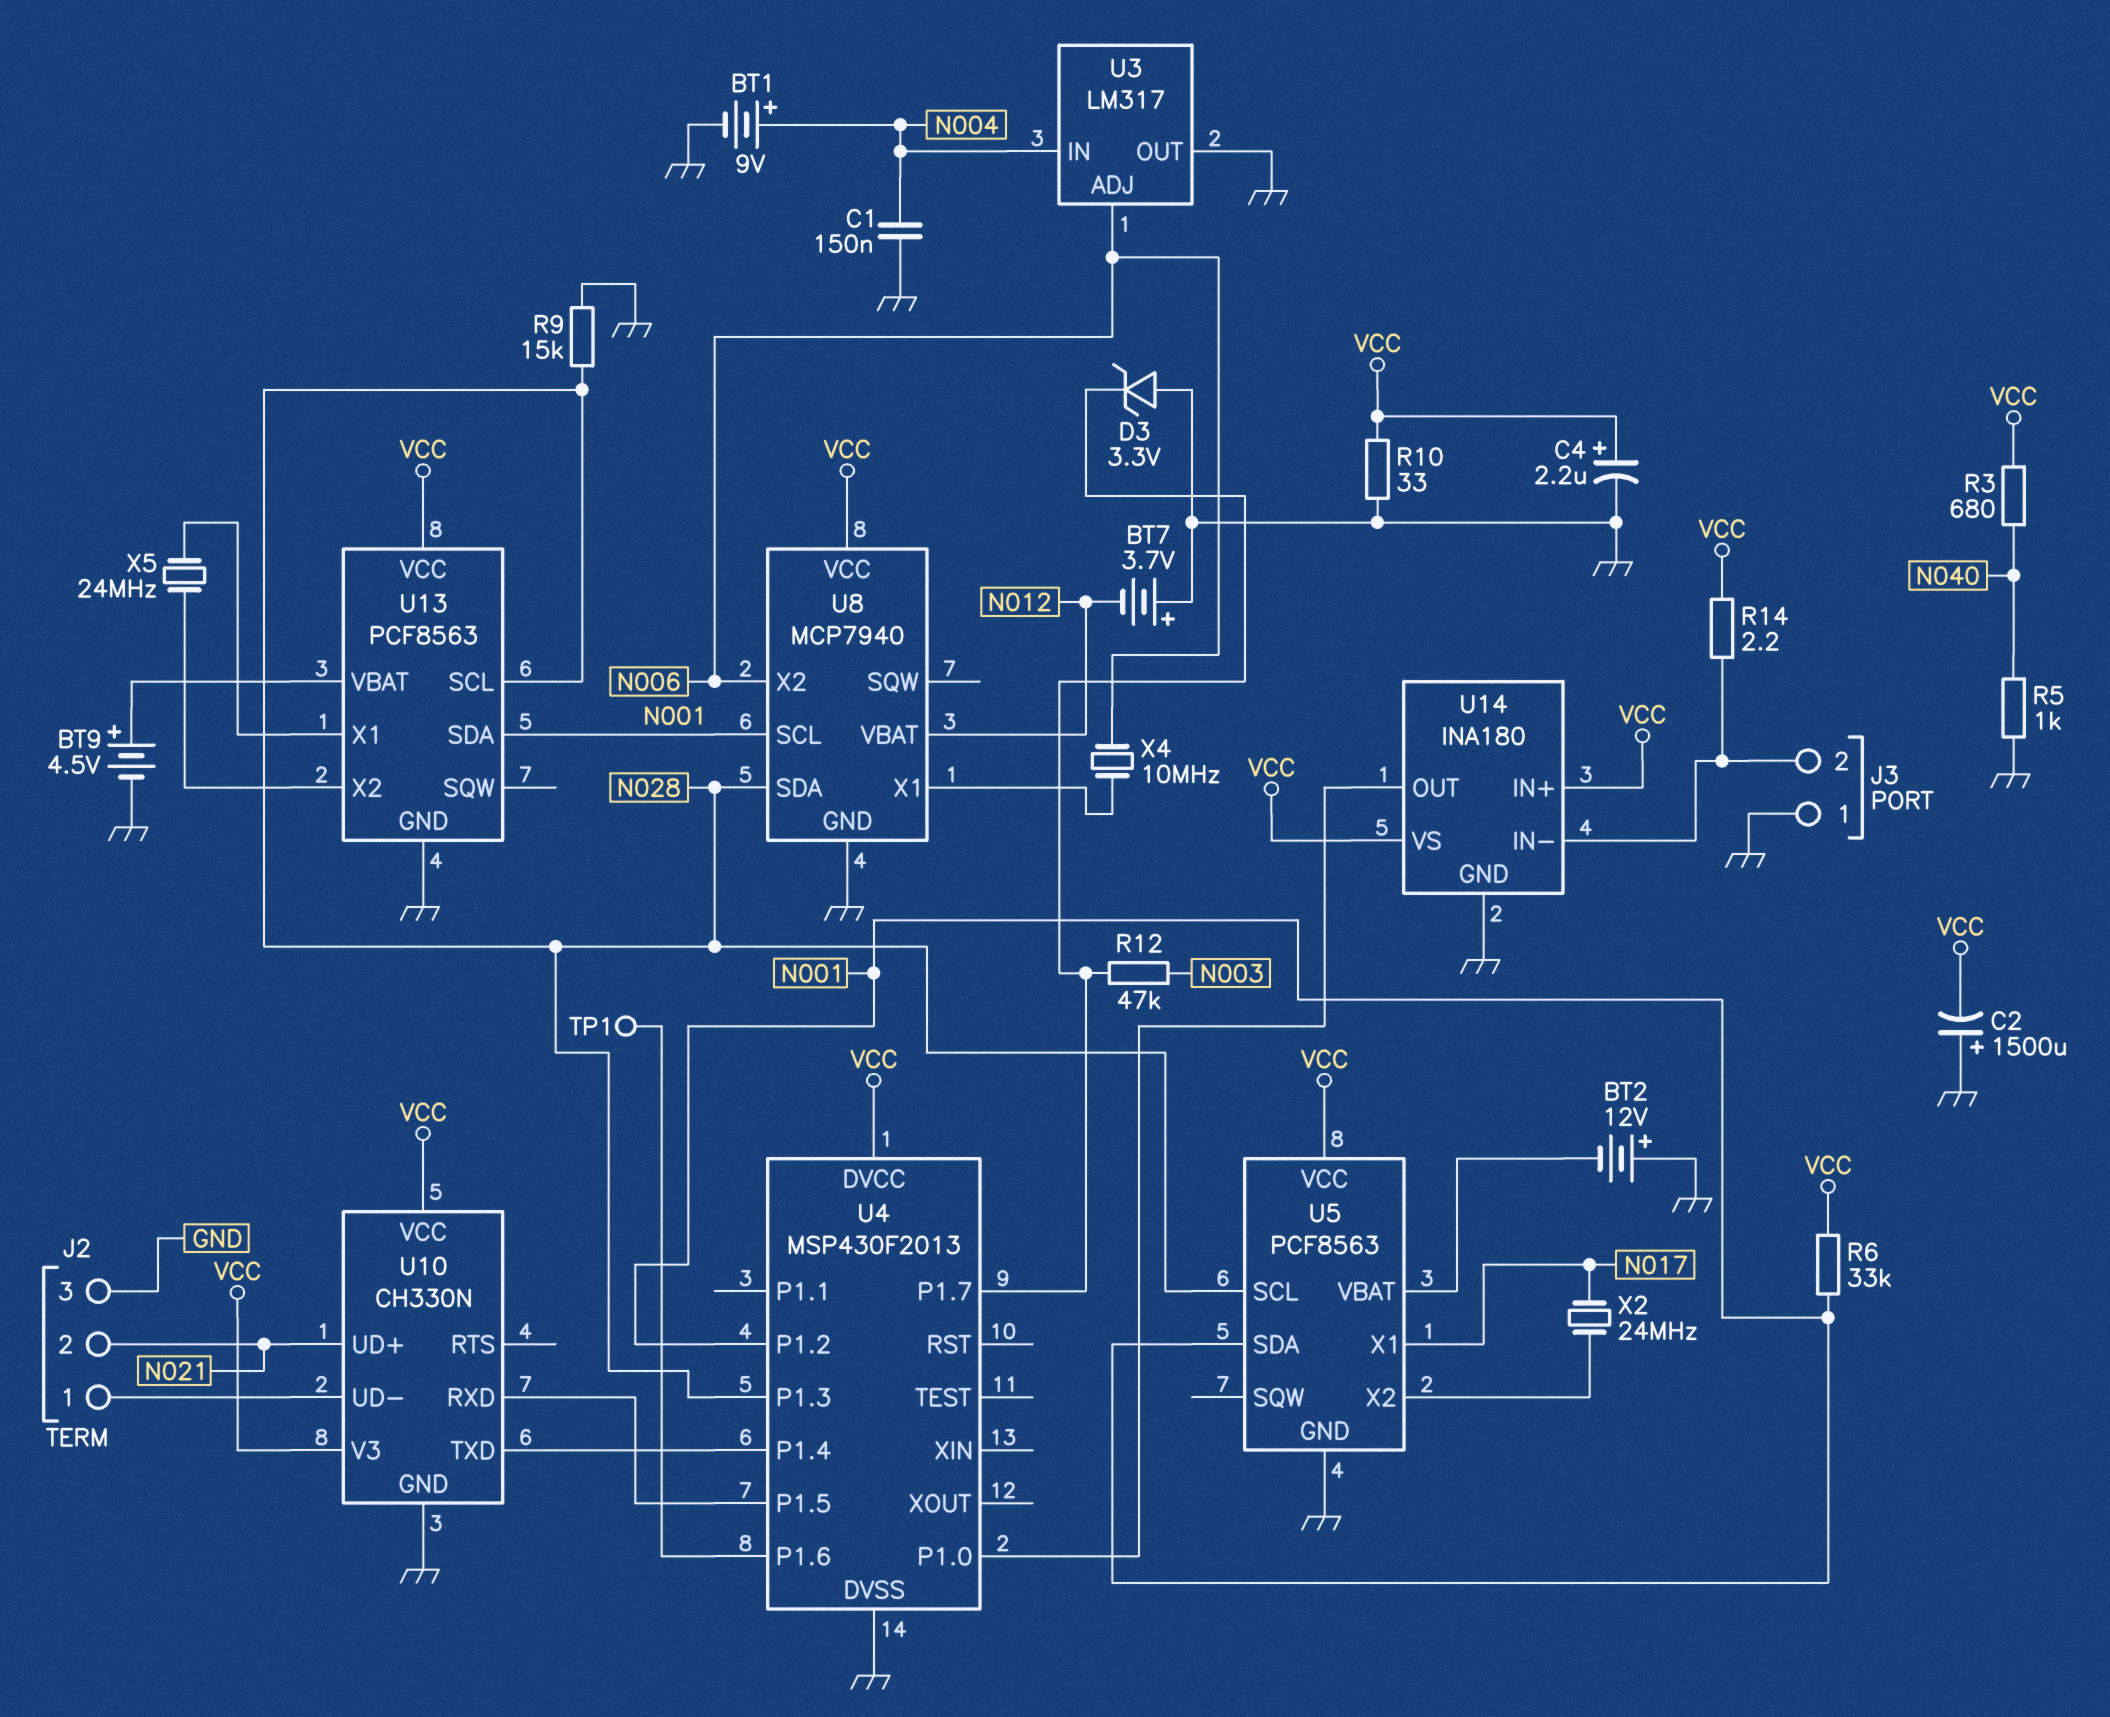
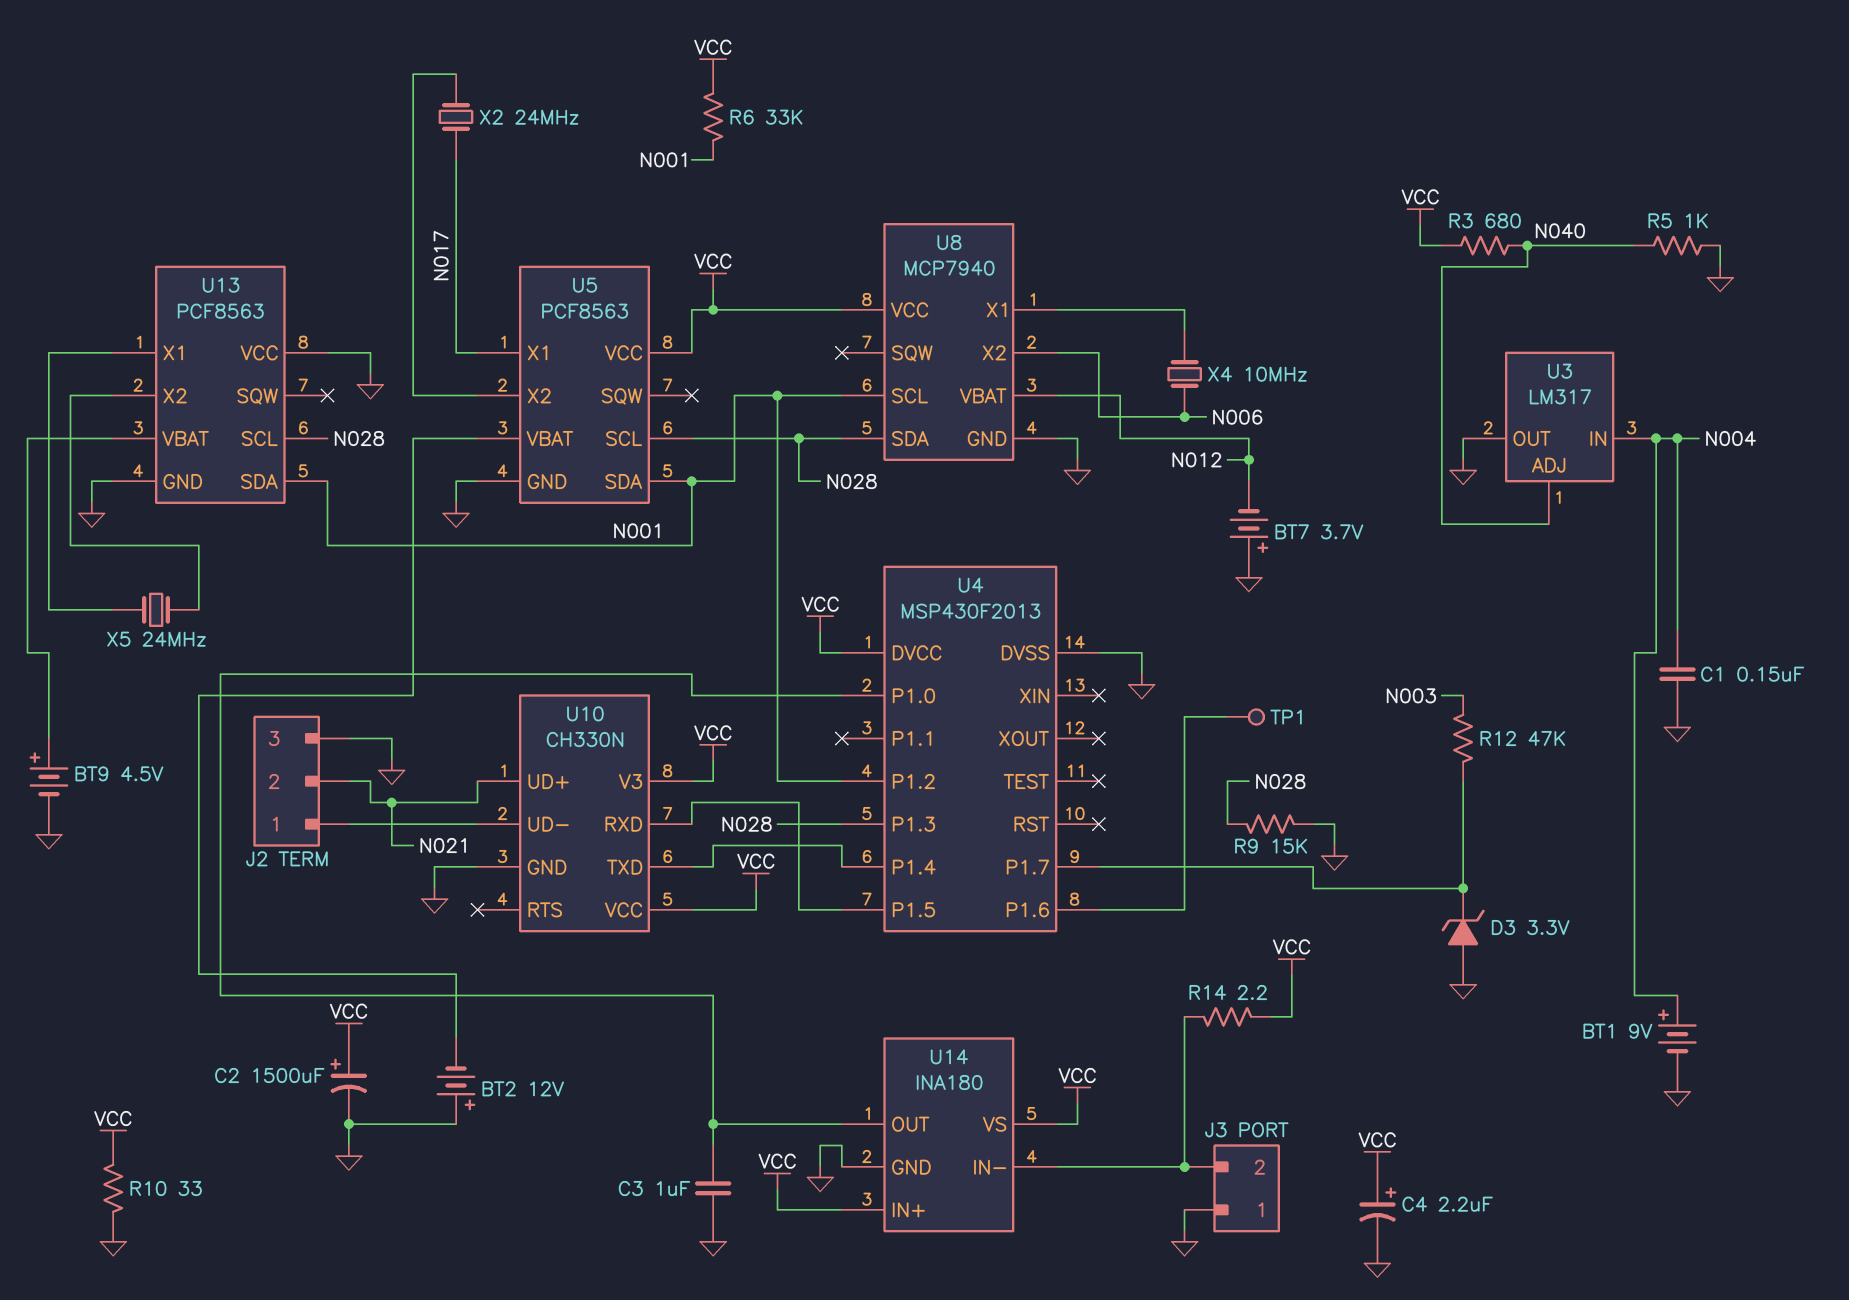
C2: 1500uF (plus GND, minus VCC) -> 1500uF (plus VCC, minus GND)
C3: none -> 1uF (GND, U4/P1.0)
U3 pin ADJ: N006 -> N040
U13 pin VCC: VCC -> GND

